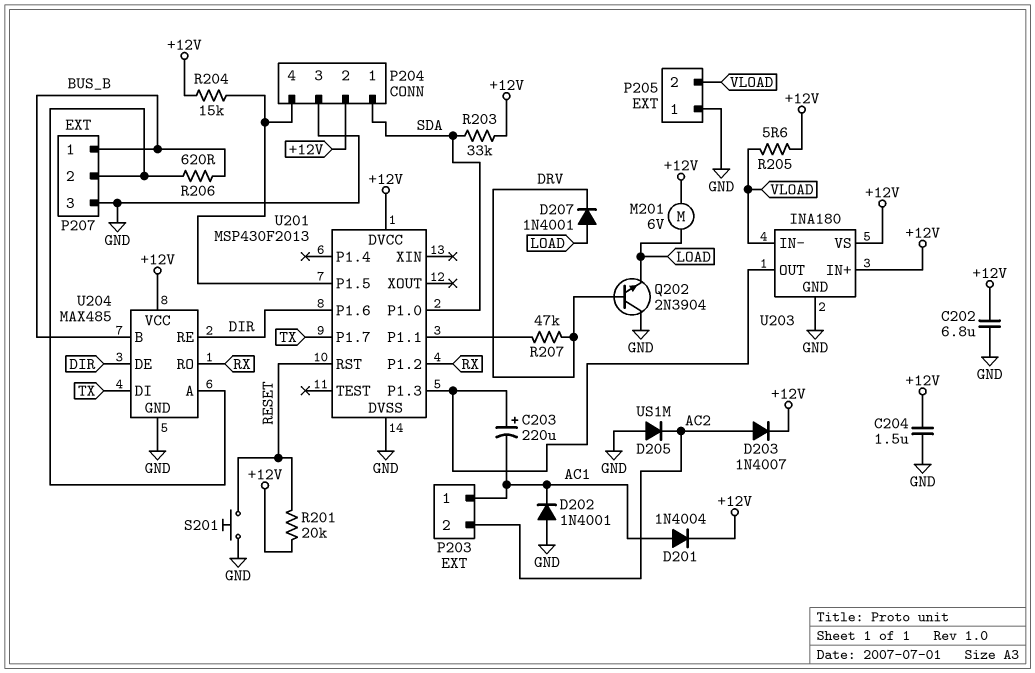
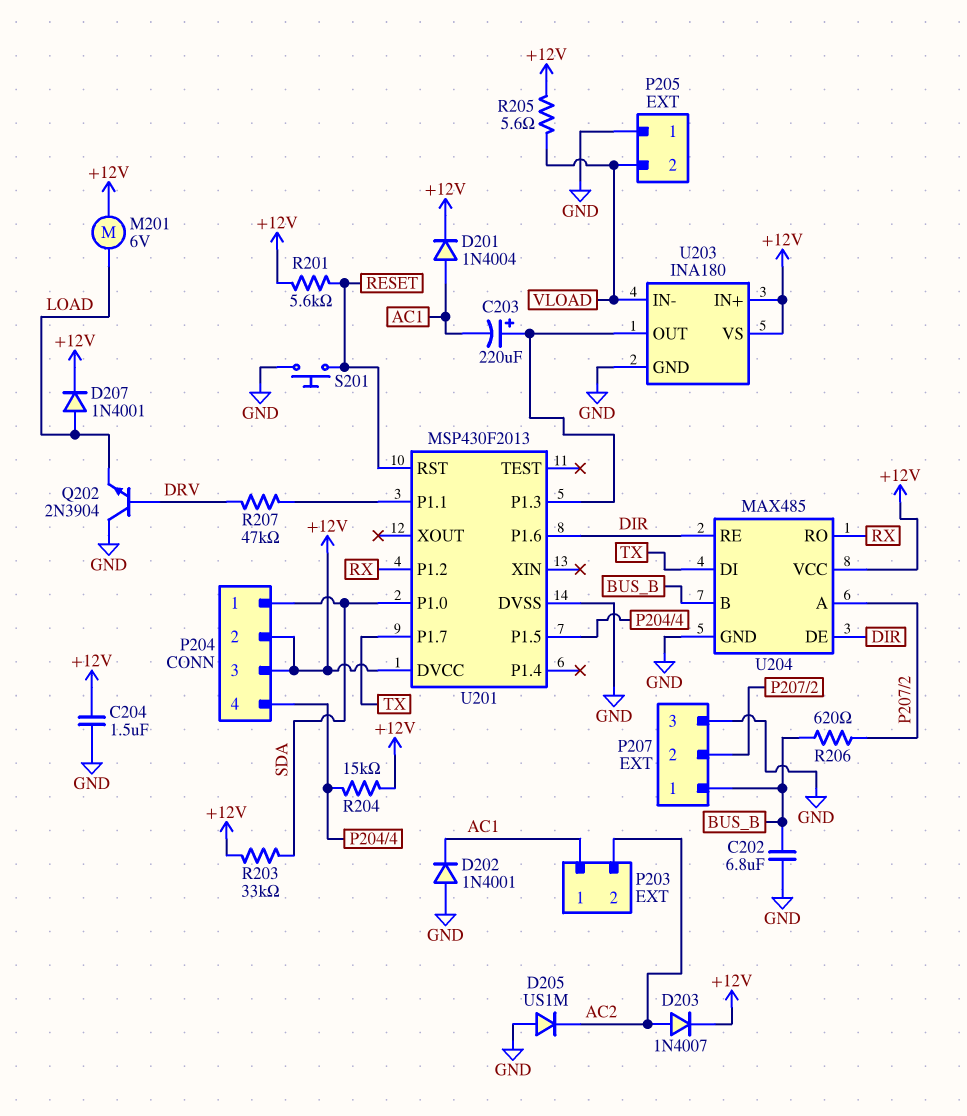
C202: 6.8uF (+12V, GND) -> 6.8uF (BUS_B, GND)
D207: diode 1N4001 (A LOAD, K DRV) -> diode 1N4001 (A LOAD, K +12V)
P204 pin 3: GND -> +12V
R201: 20k (+12V, RESET) -> 5.6k (+12V, RESET)

